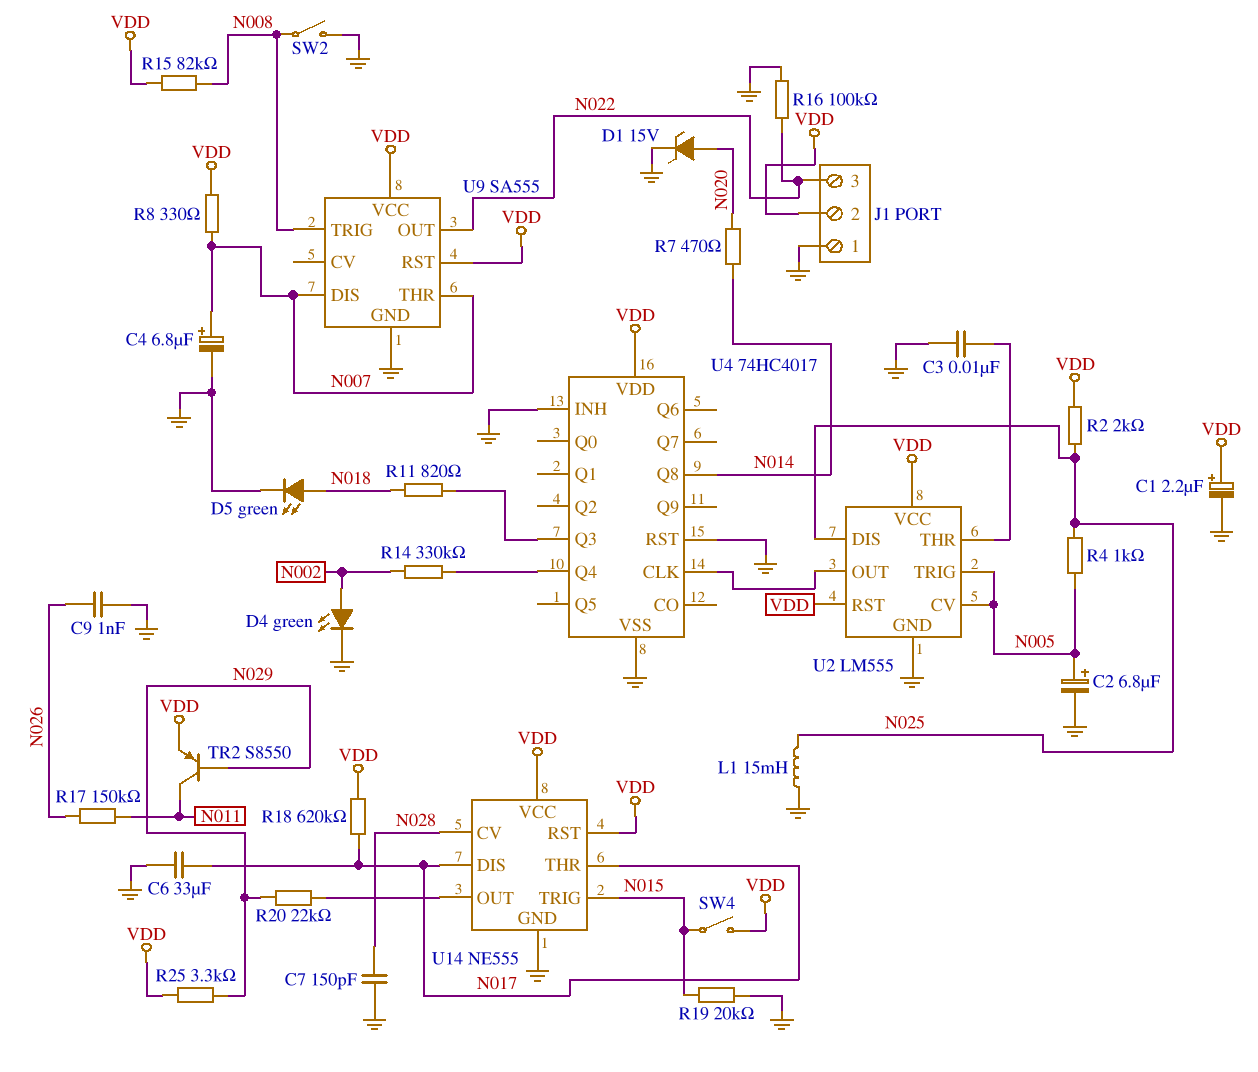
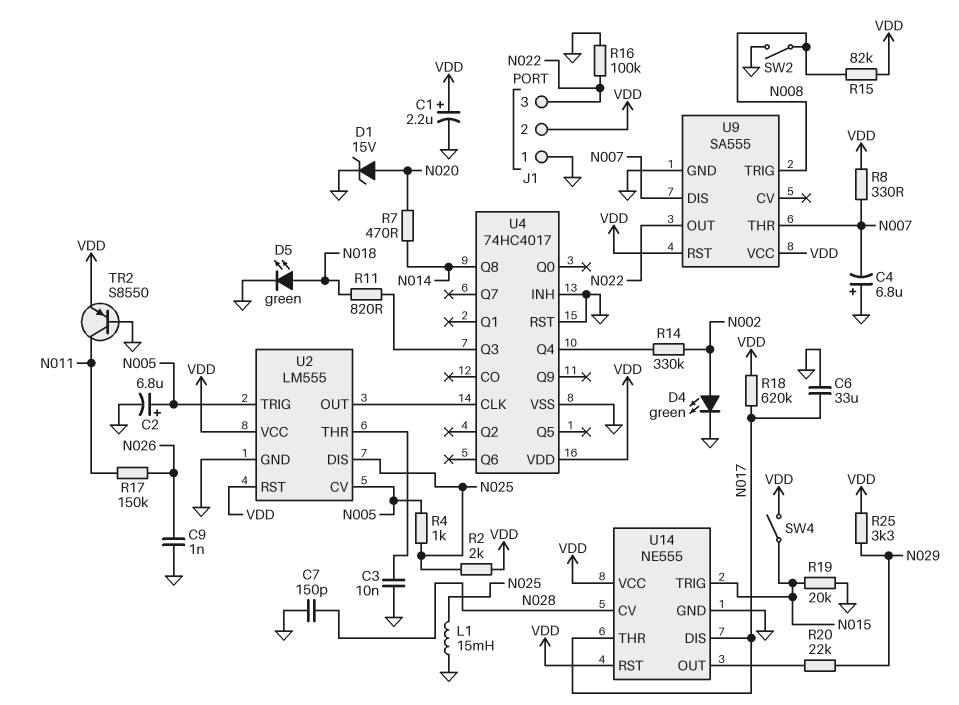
C4: 6.8uF (plus N007, minus GND) -> 6.8uF (plus GND, minus N007)
TR2: PNP S8550 (B N029, C N011, E VDD) -> PNP S8550 (B GND, C N011, E VDD)

